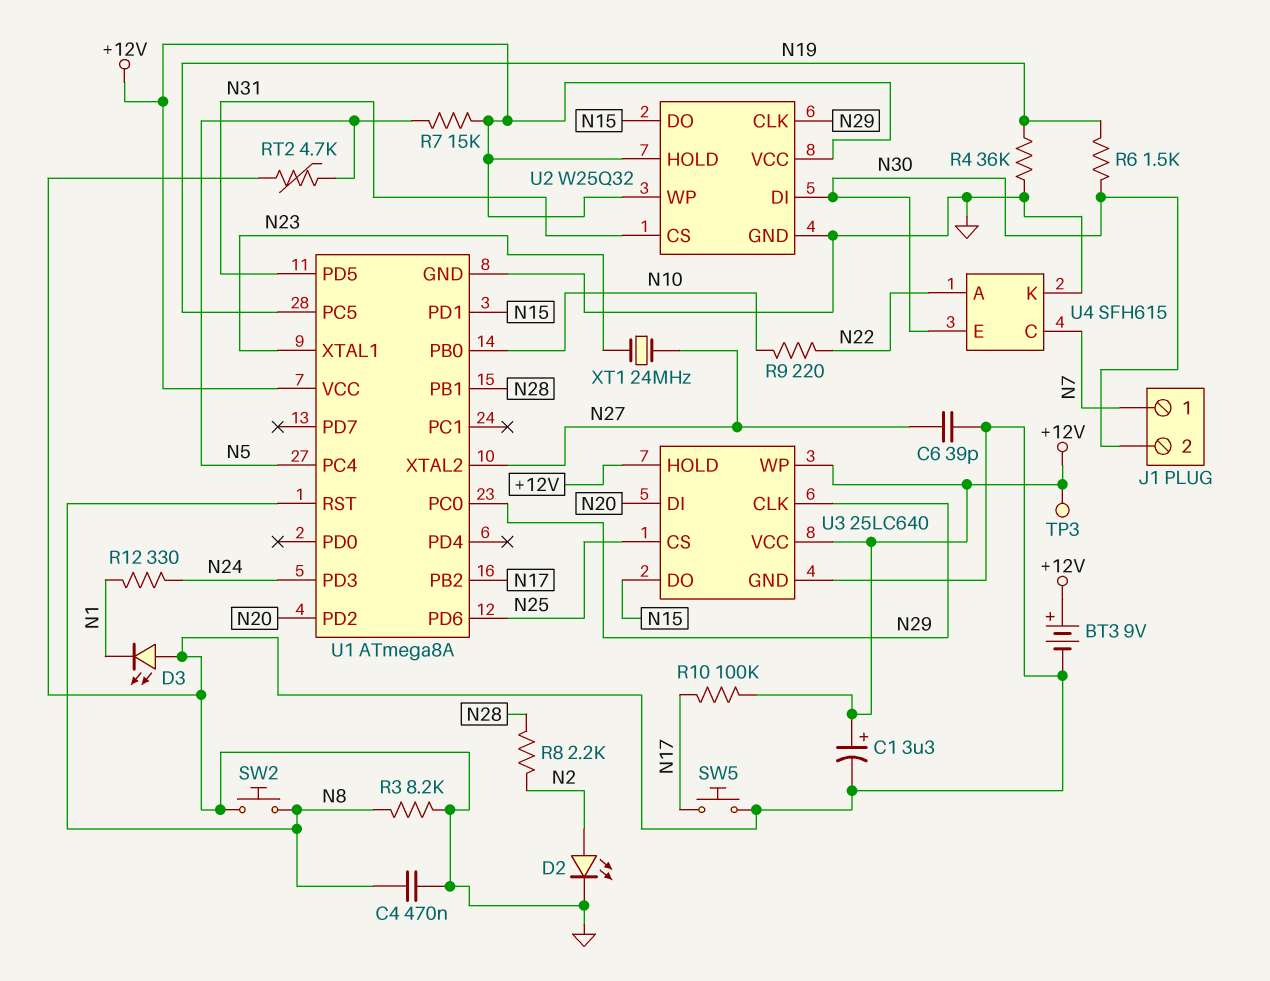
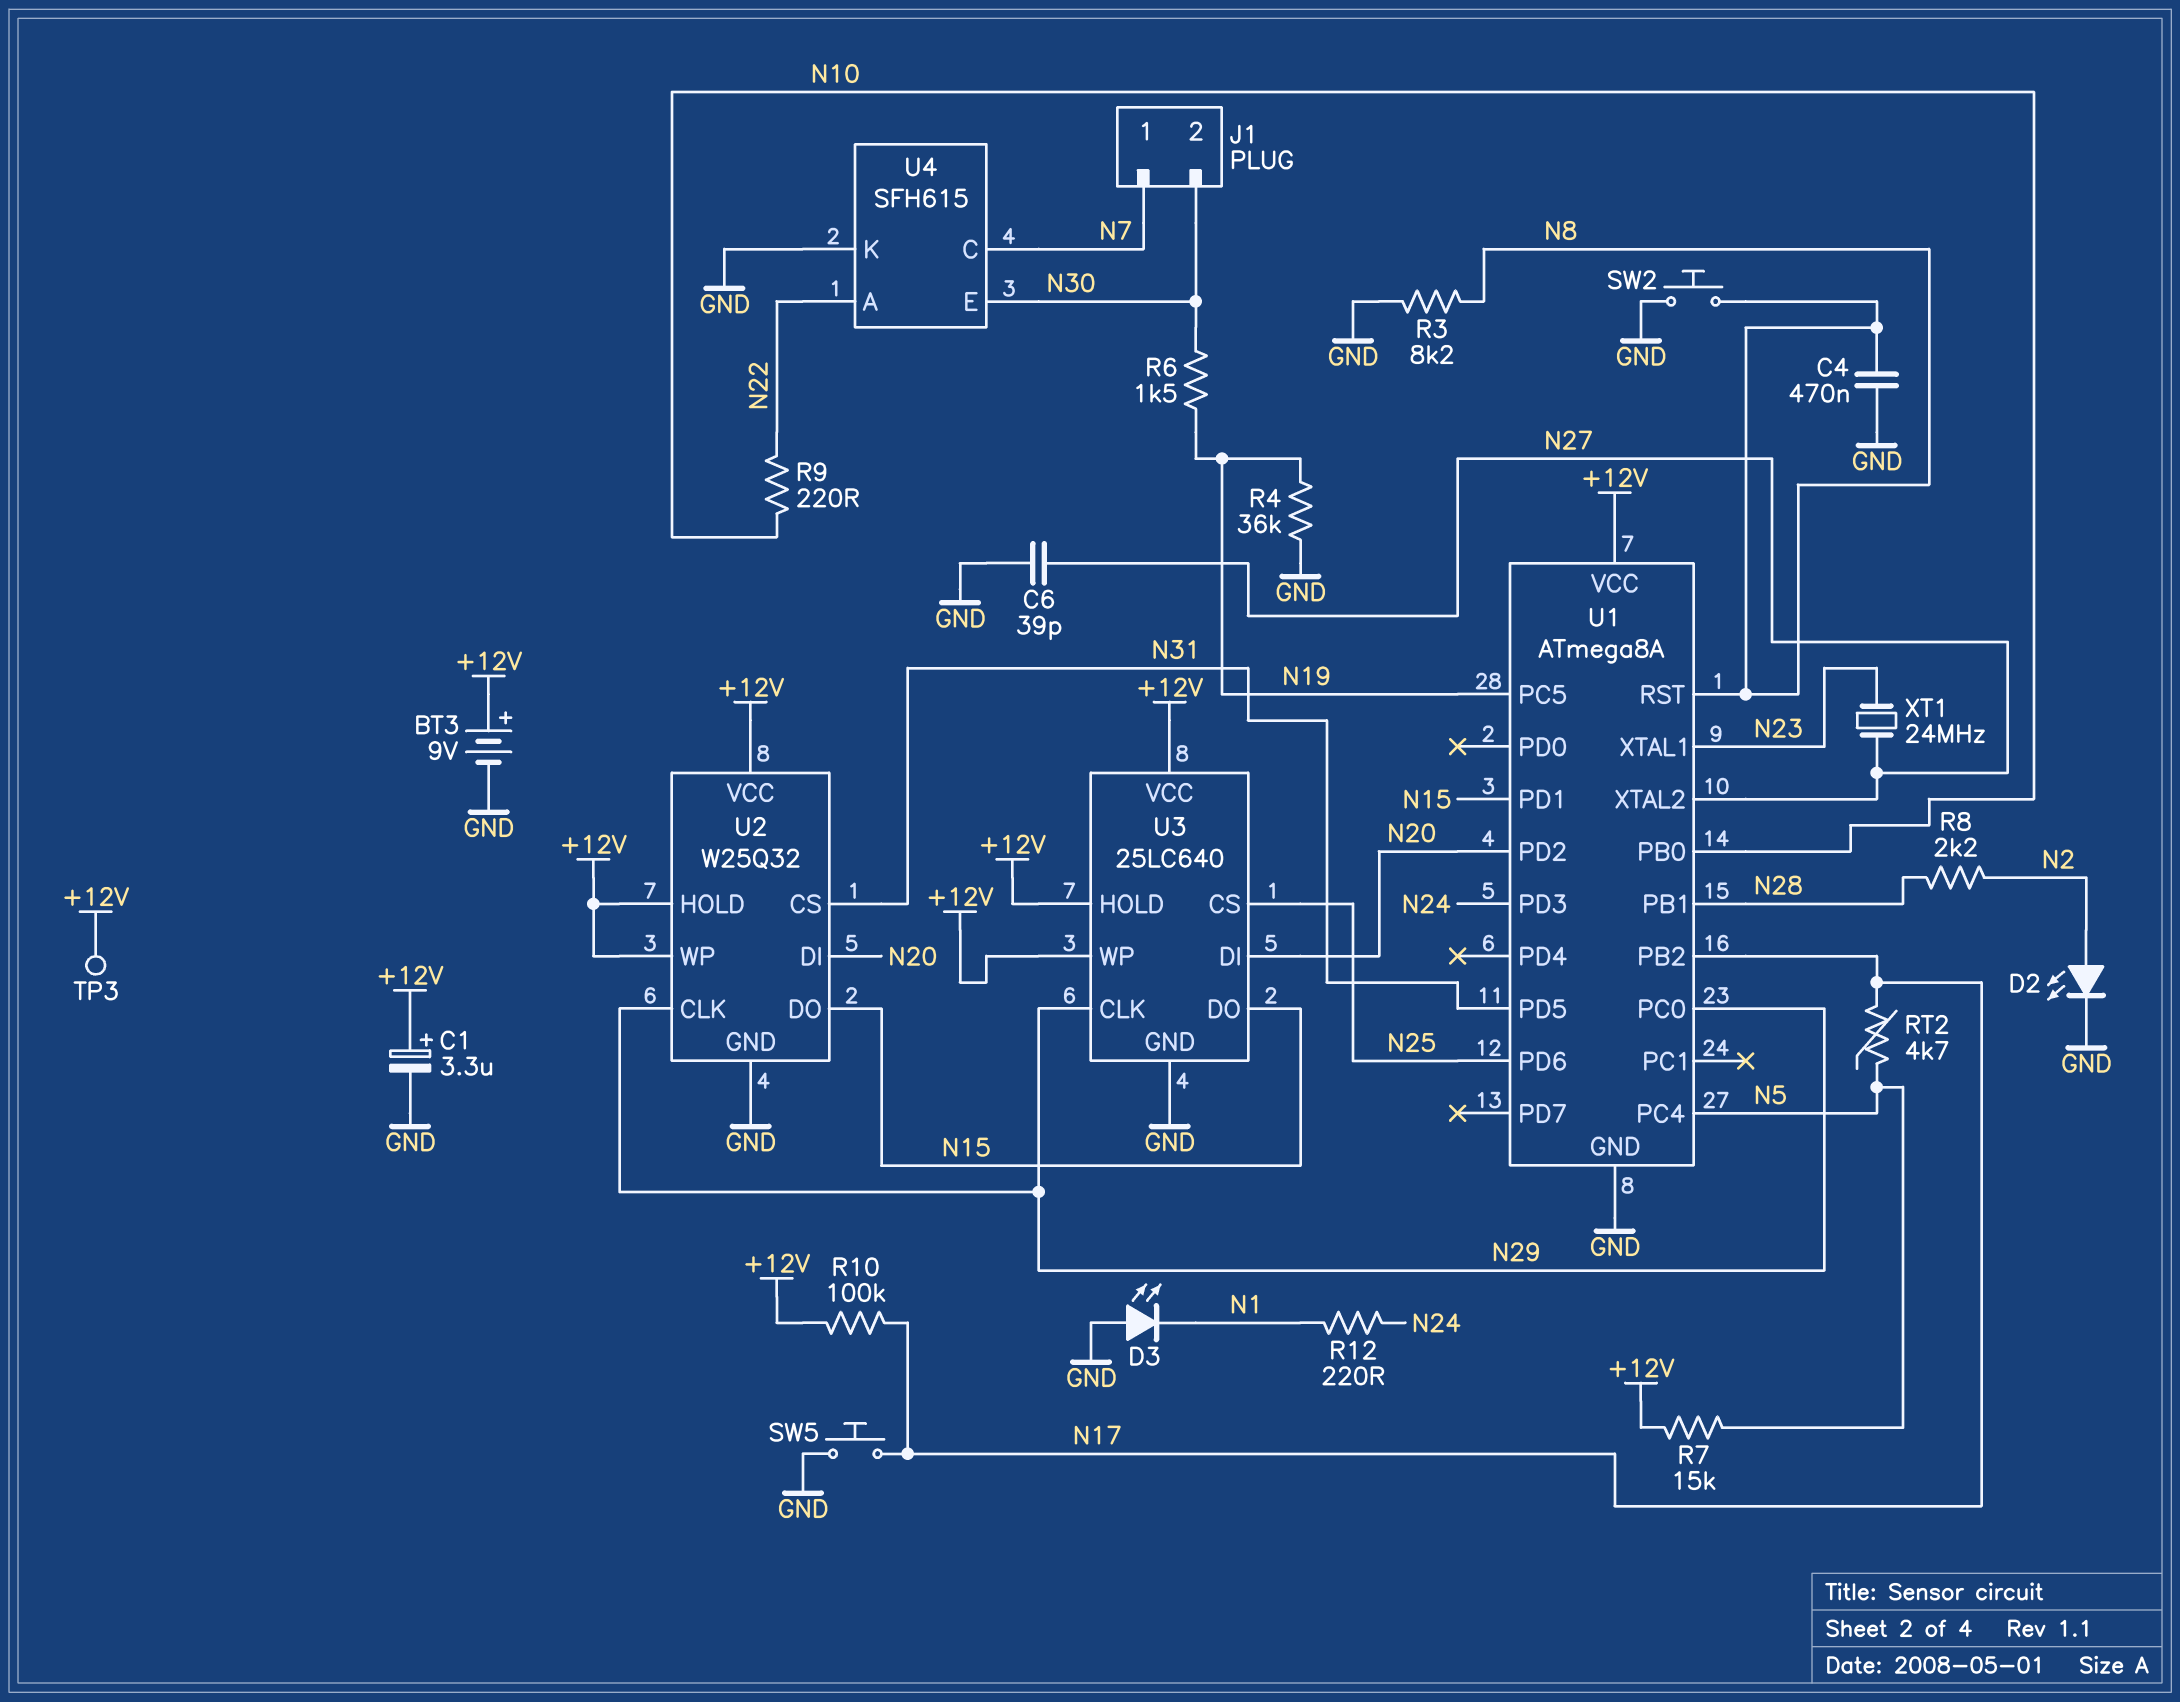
R12: 330 (N1, N24) -> 220 (N1, N24)
RT2: 4.7k (GND, N5) -> 4.7k (N5, N17)
U2 pin DI: N30 -> N20

